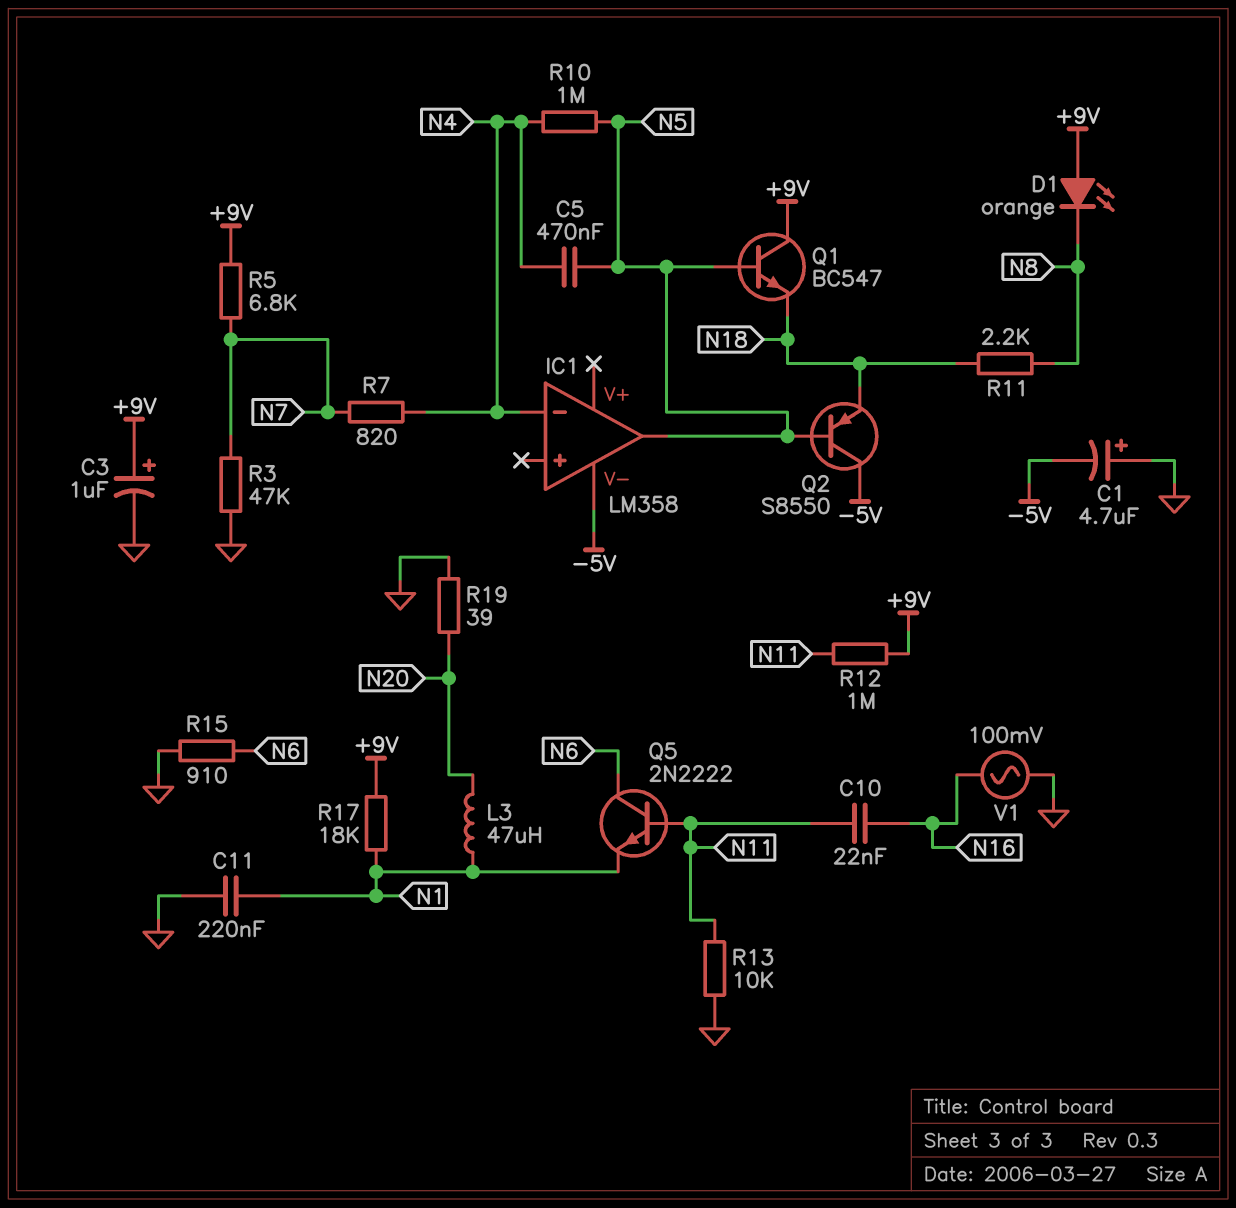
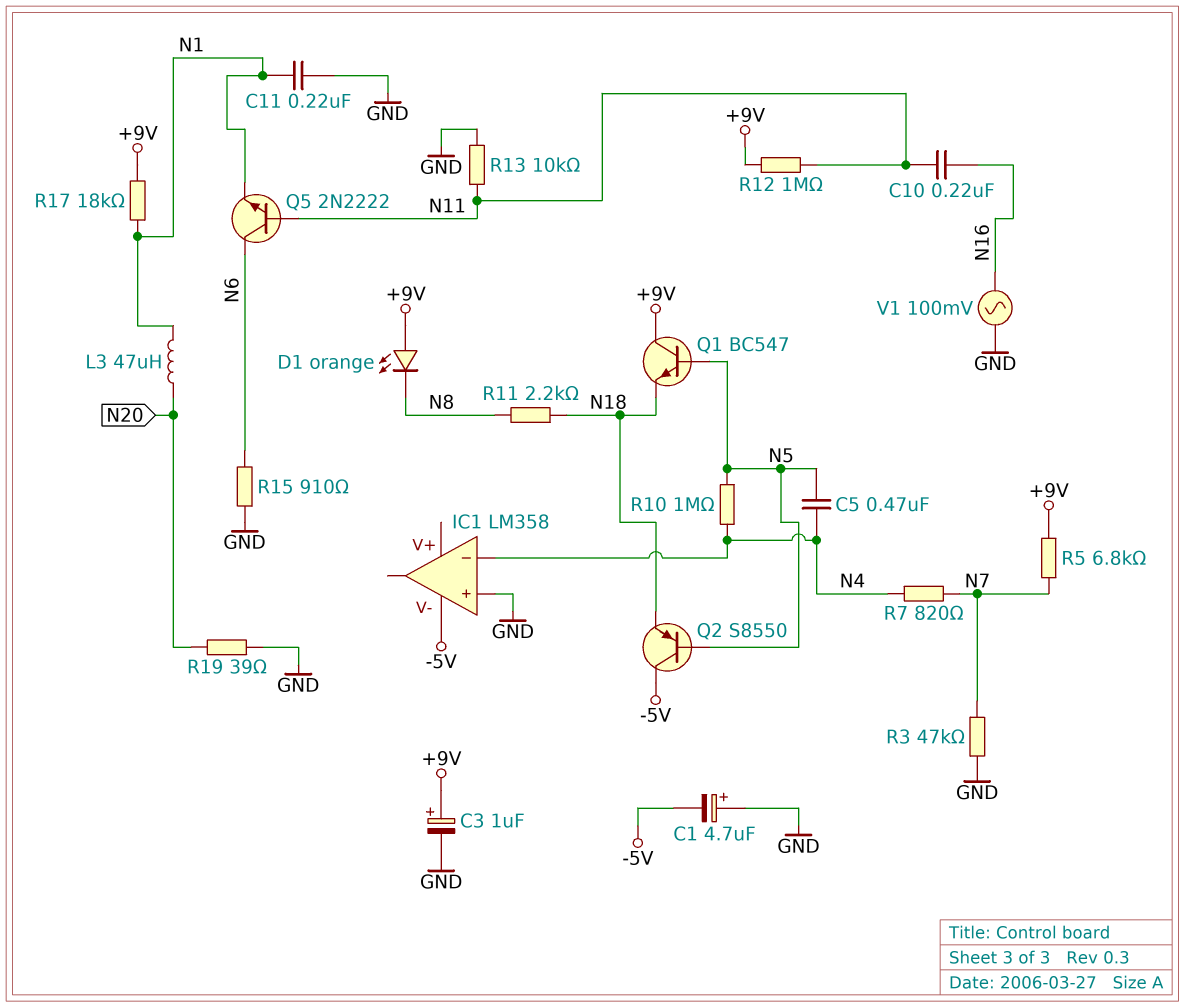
C10: 22nF (N11, N16) -> 220nF (N11, N16)
IC1 pin in+: none -> GND
IC1 pin out: N5 -> none

